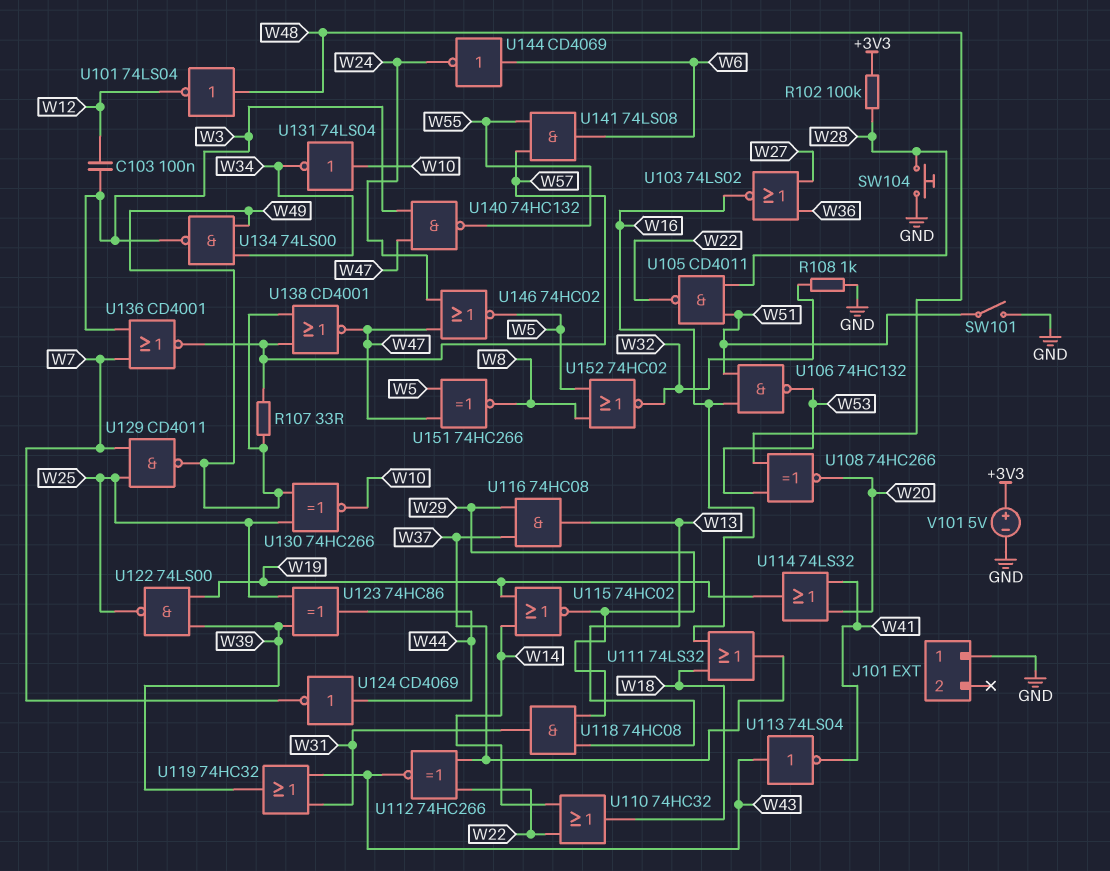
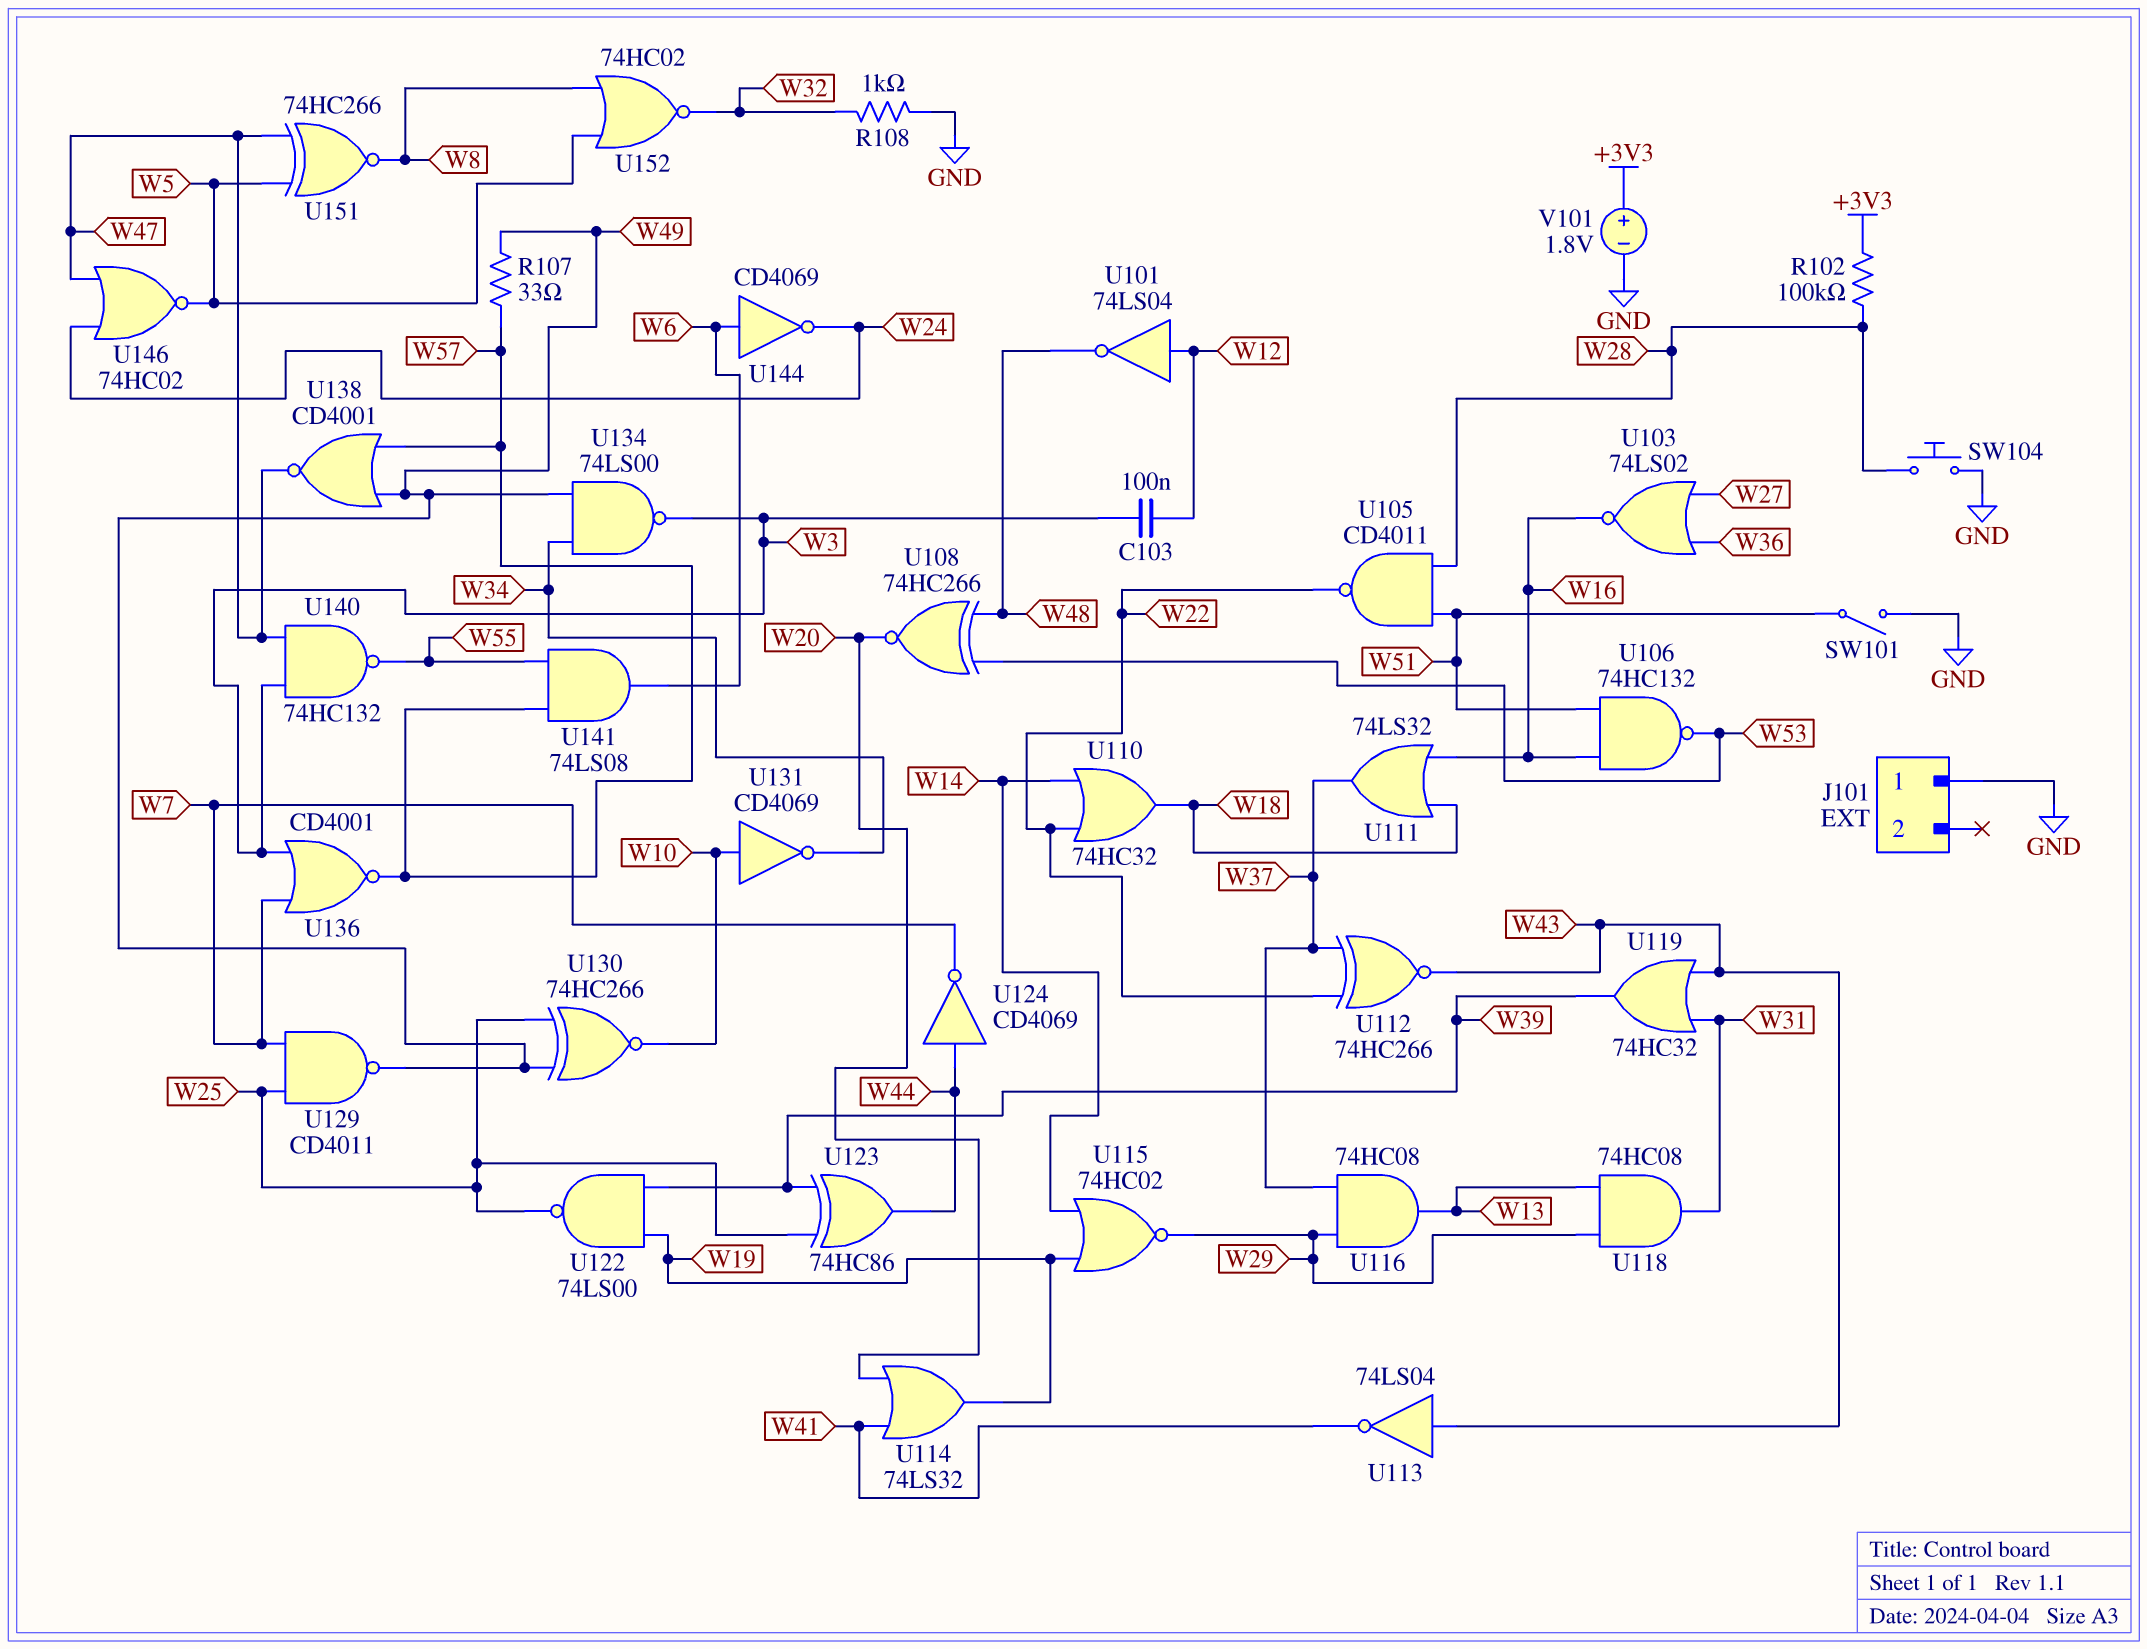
U101: NOT 74LS04 (in W48, out W12) -> NOT 74LS04 (in W12, out W48)
U131: NOT 74LS04 (in W10, out W34) -> NOT CD4069 (in W10, out W34)
V101: 5V (plus +3V3, minus GND) -> 1.8V (plus +3V3, minus GND)

